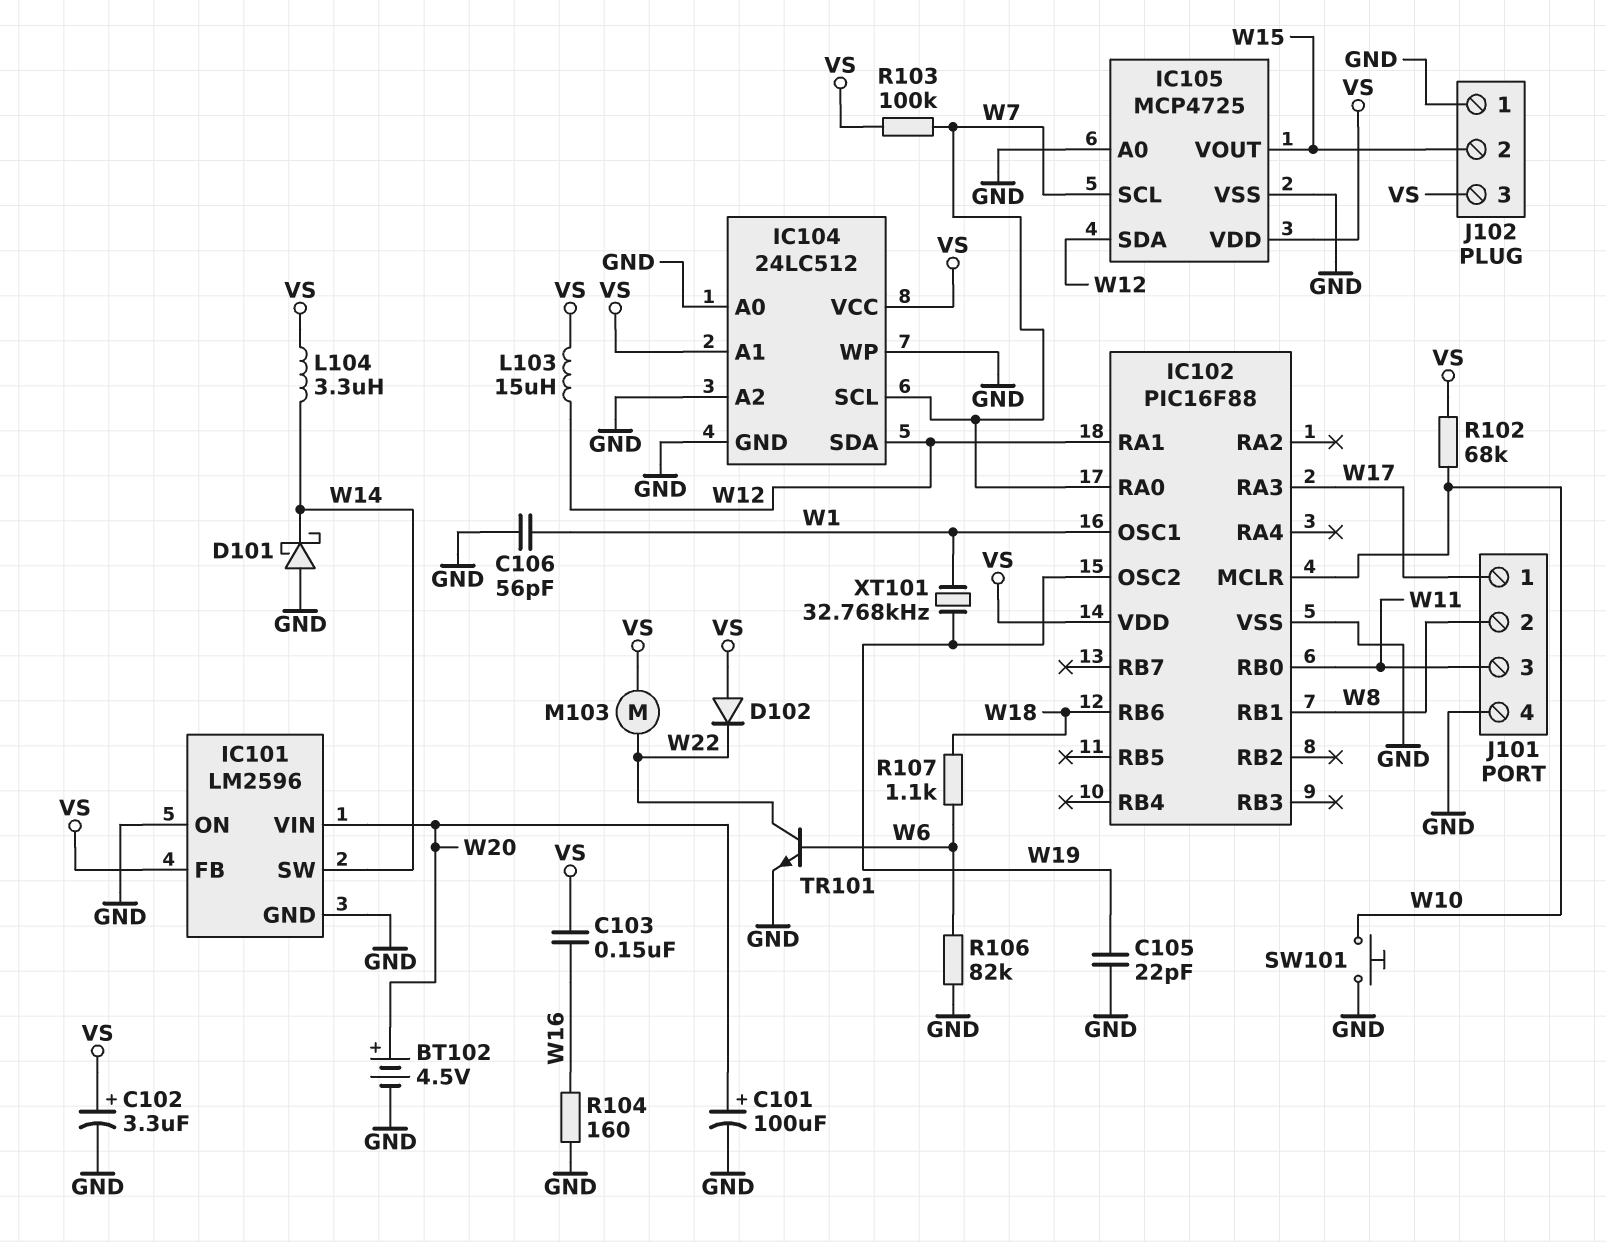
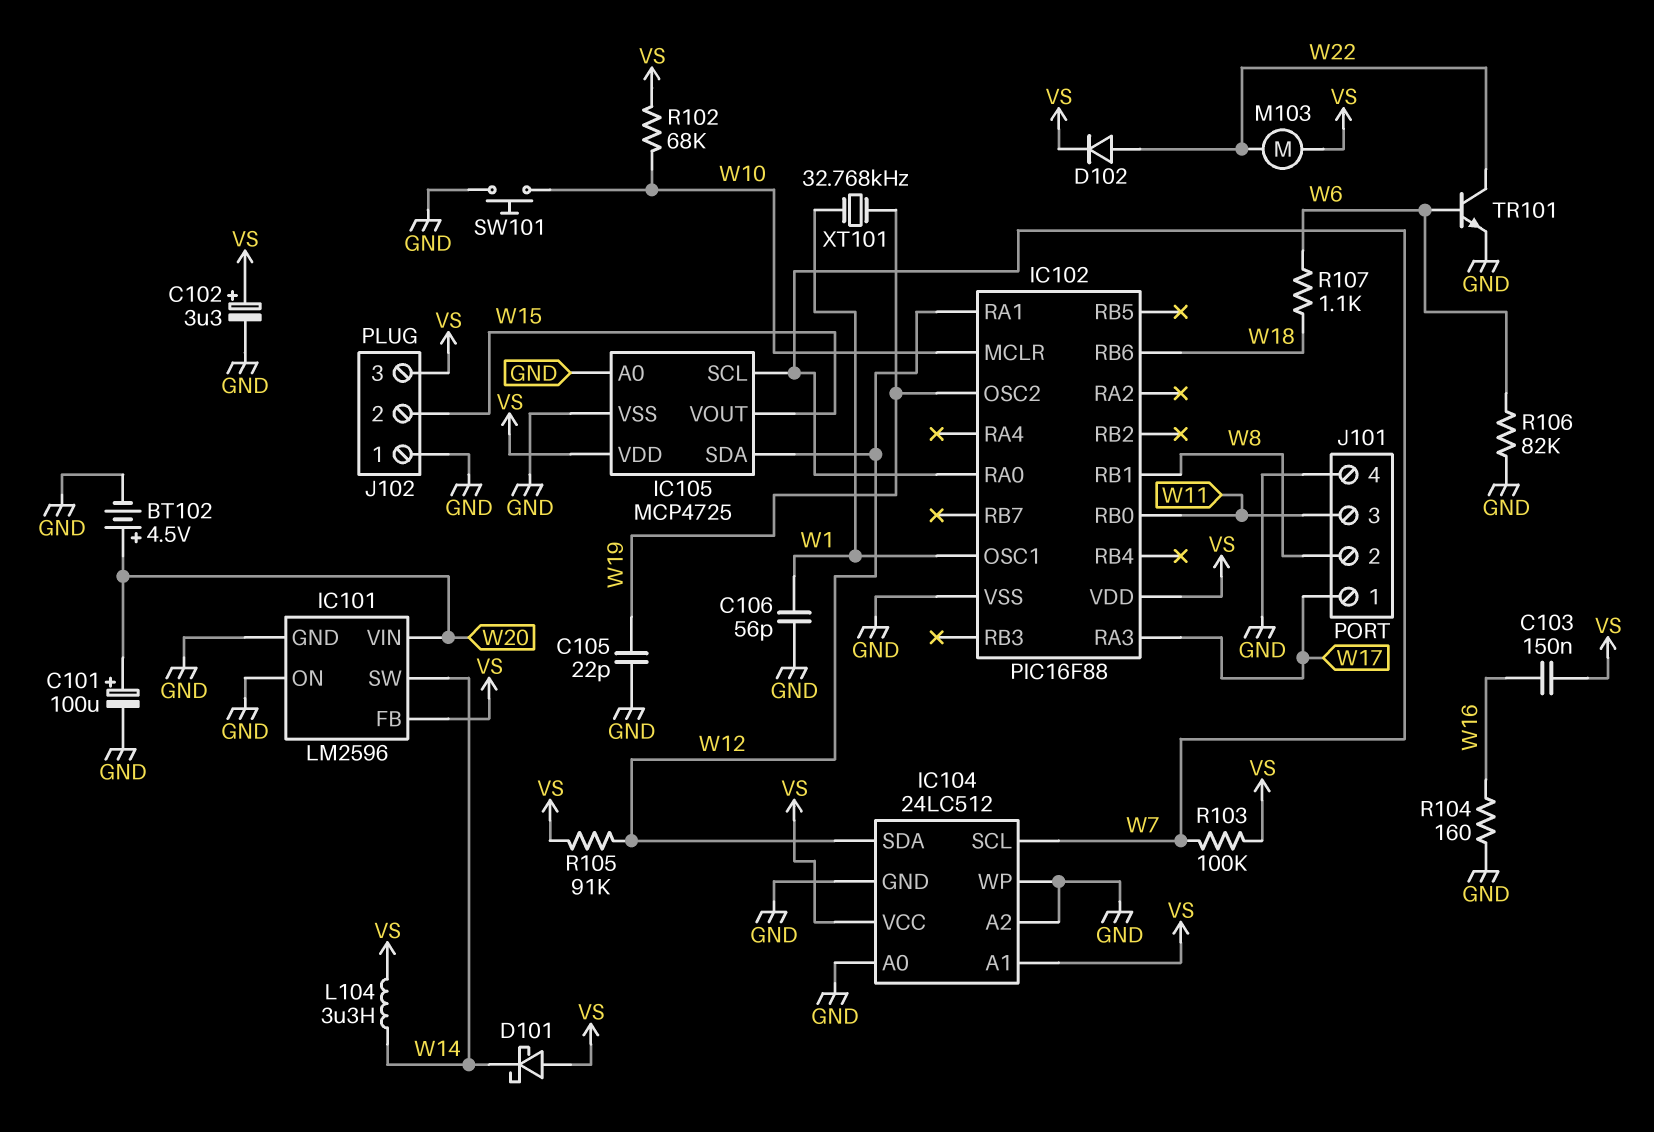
D101: schottky (A GND, K W14) -> schottky (A VS, K W14)
D102: diode (A VS, K W22) -> diode (A W22, K VS)
L103: 15uH (VS, W12) -> none
R105: none -> 91k (VS, W12)

